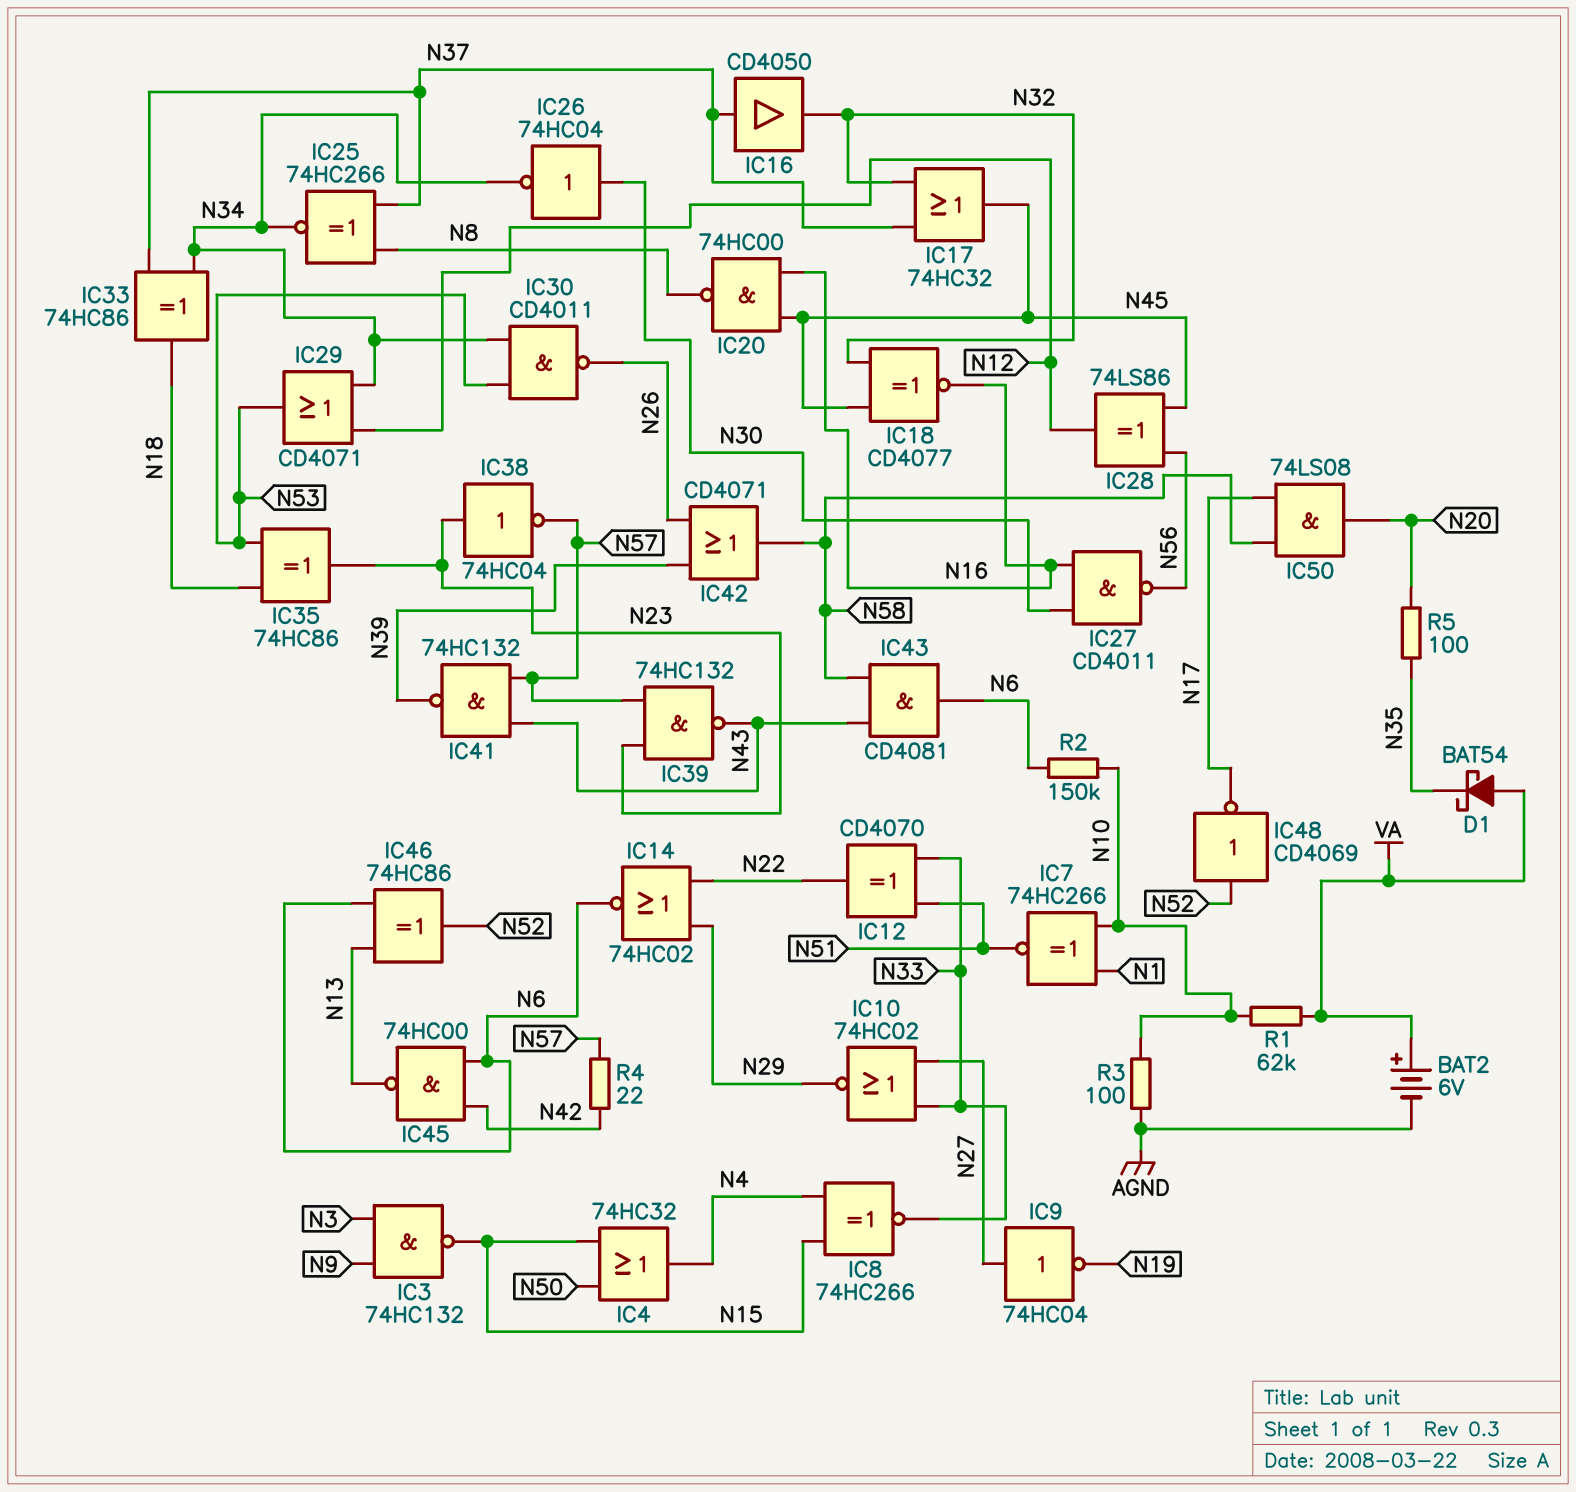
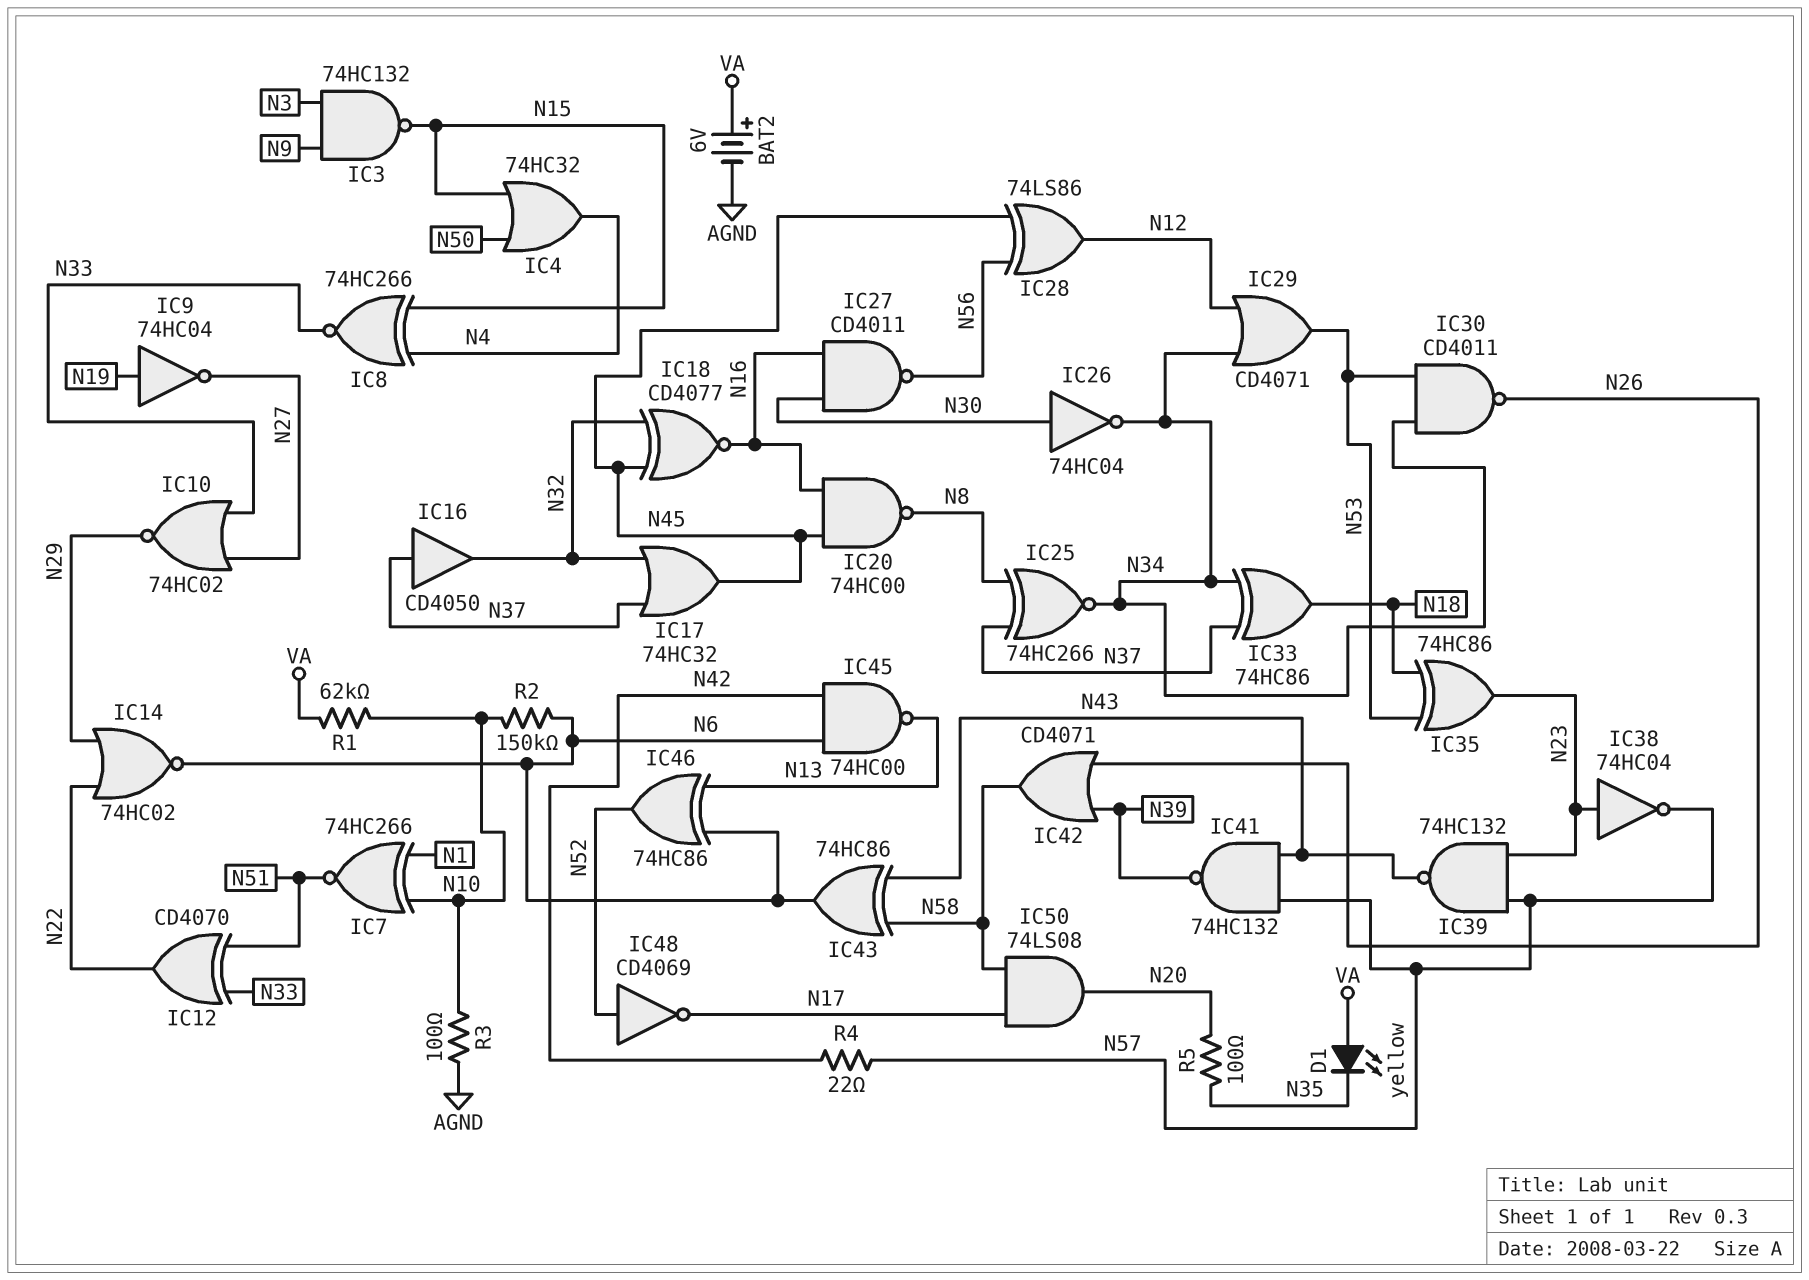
D1: schottky BAT54 (A VA, K N35) -> LED yellow (A VA, K N35)
IC9: NOT 74HC04 (in N27, out N19) -> NOT 74HC04 (in N19, out N27)
IC43: AND CD4081 (in N43, in N58, out N6) -> XOR 74HC86 (in N43, in N58, out N6)

